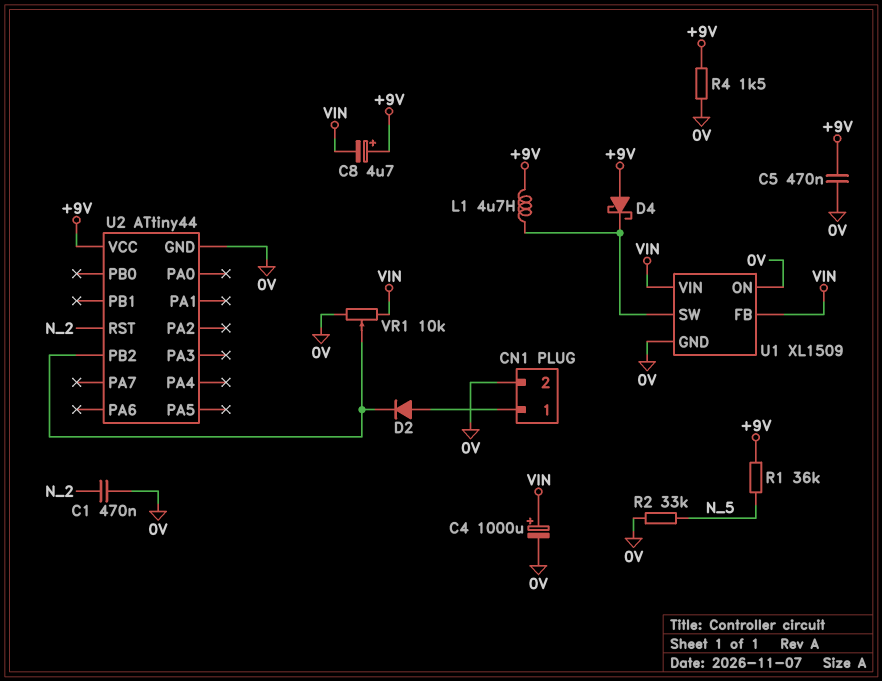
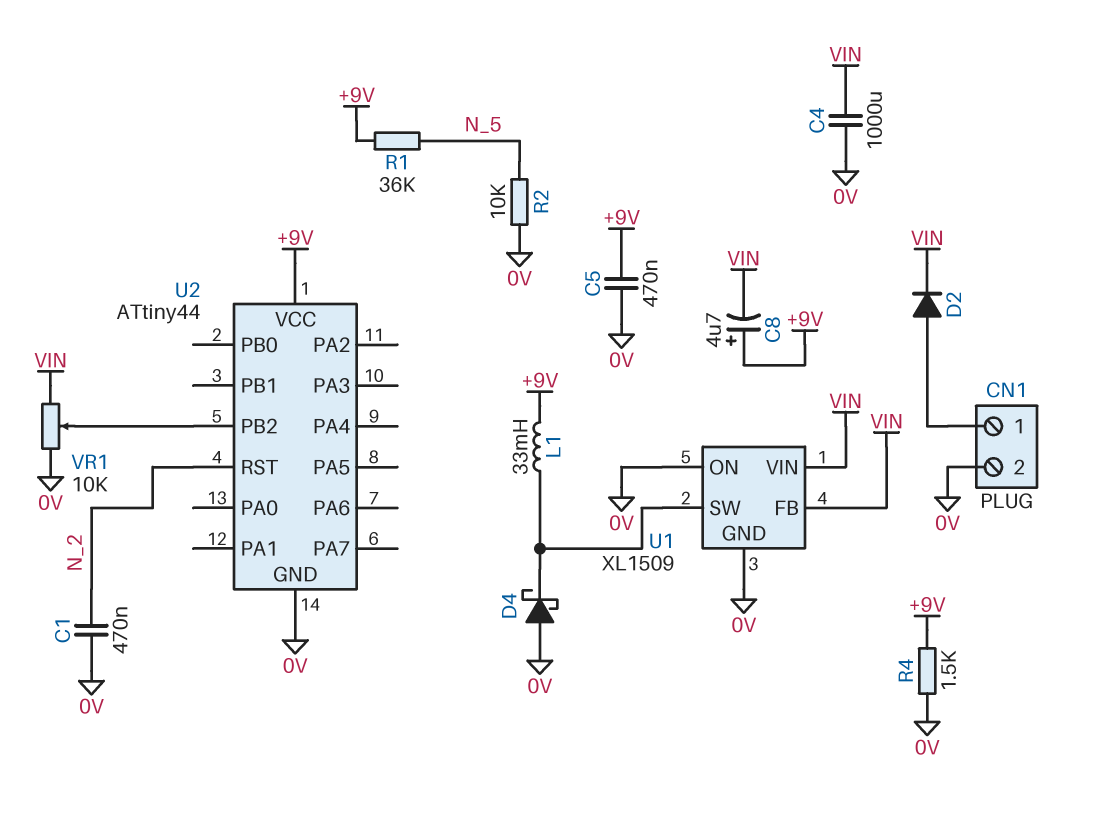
C4: 1000uF (plus VIN, minus 0V) -> 1000uF (0V, VIN)
D2: diode (A CN1/1, K U2/PB2) -> diode (A CN1/1, K VIN)
D4: schottky (A +9V, K U1/SW) -> schottky (A 0V, K U1/SW)
L1: 4.7uH (+9V, U1/SW) -> 33mH (+9V, U1/SW)
R2: 33k (0V, N_5) -> 10k (0V, N_5)

